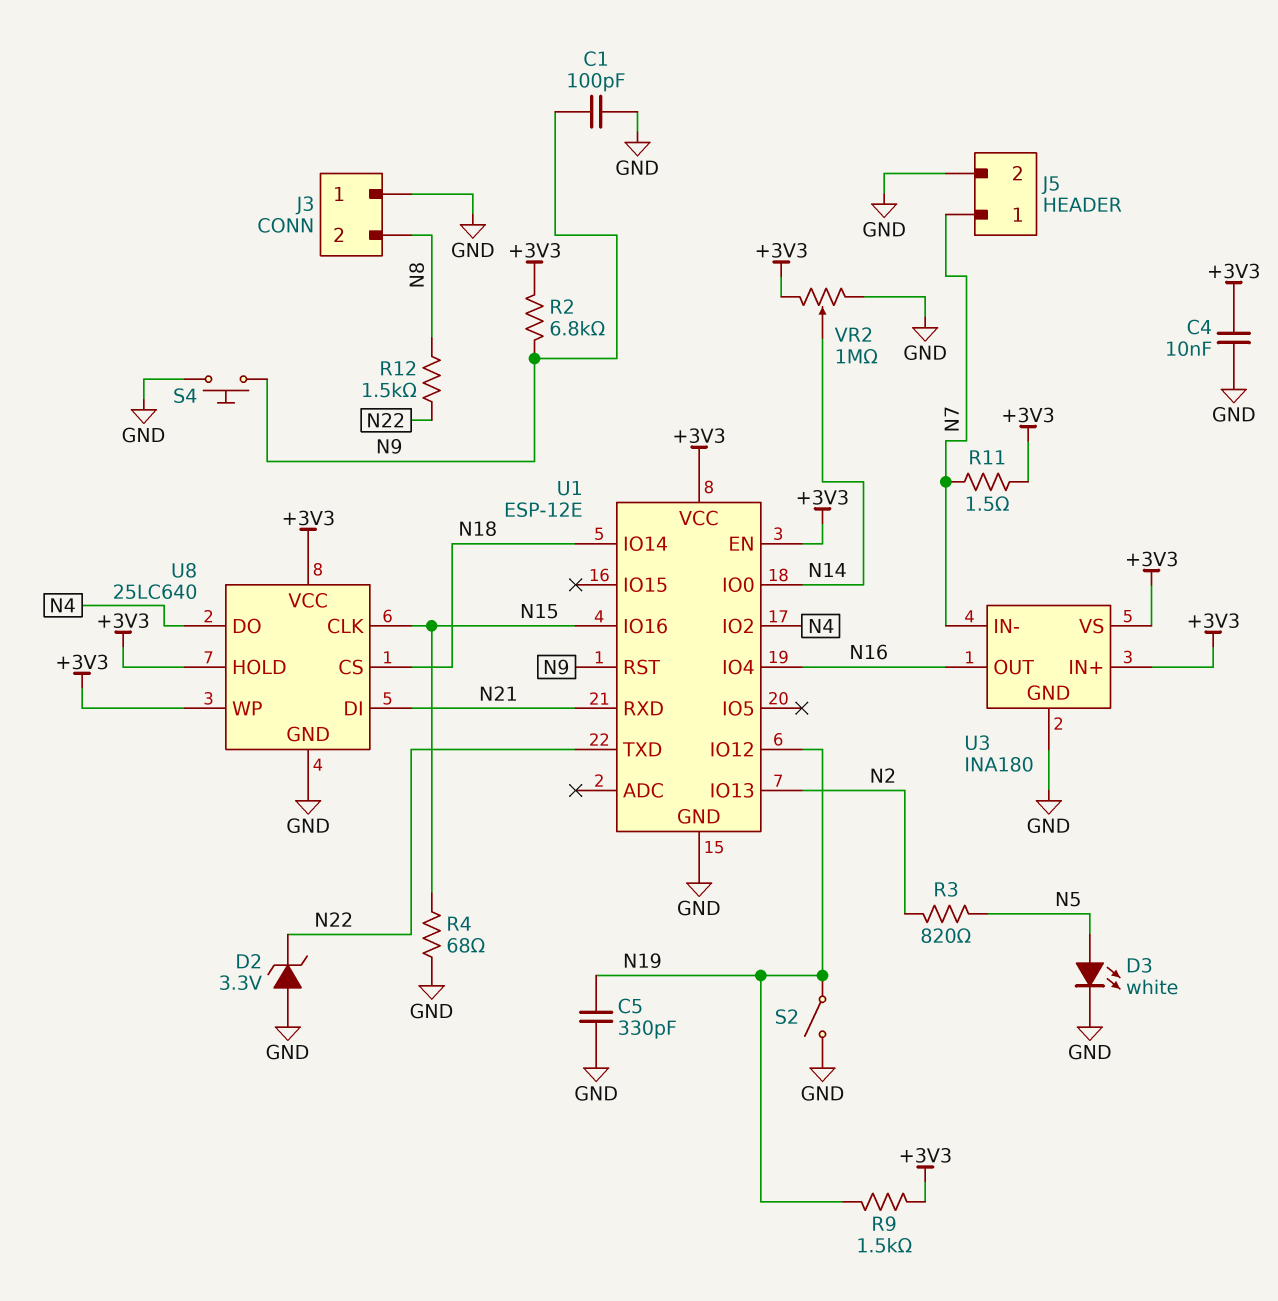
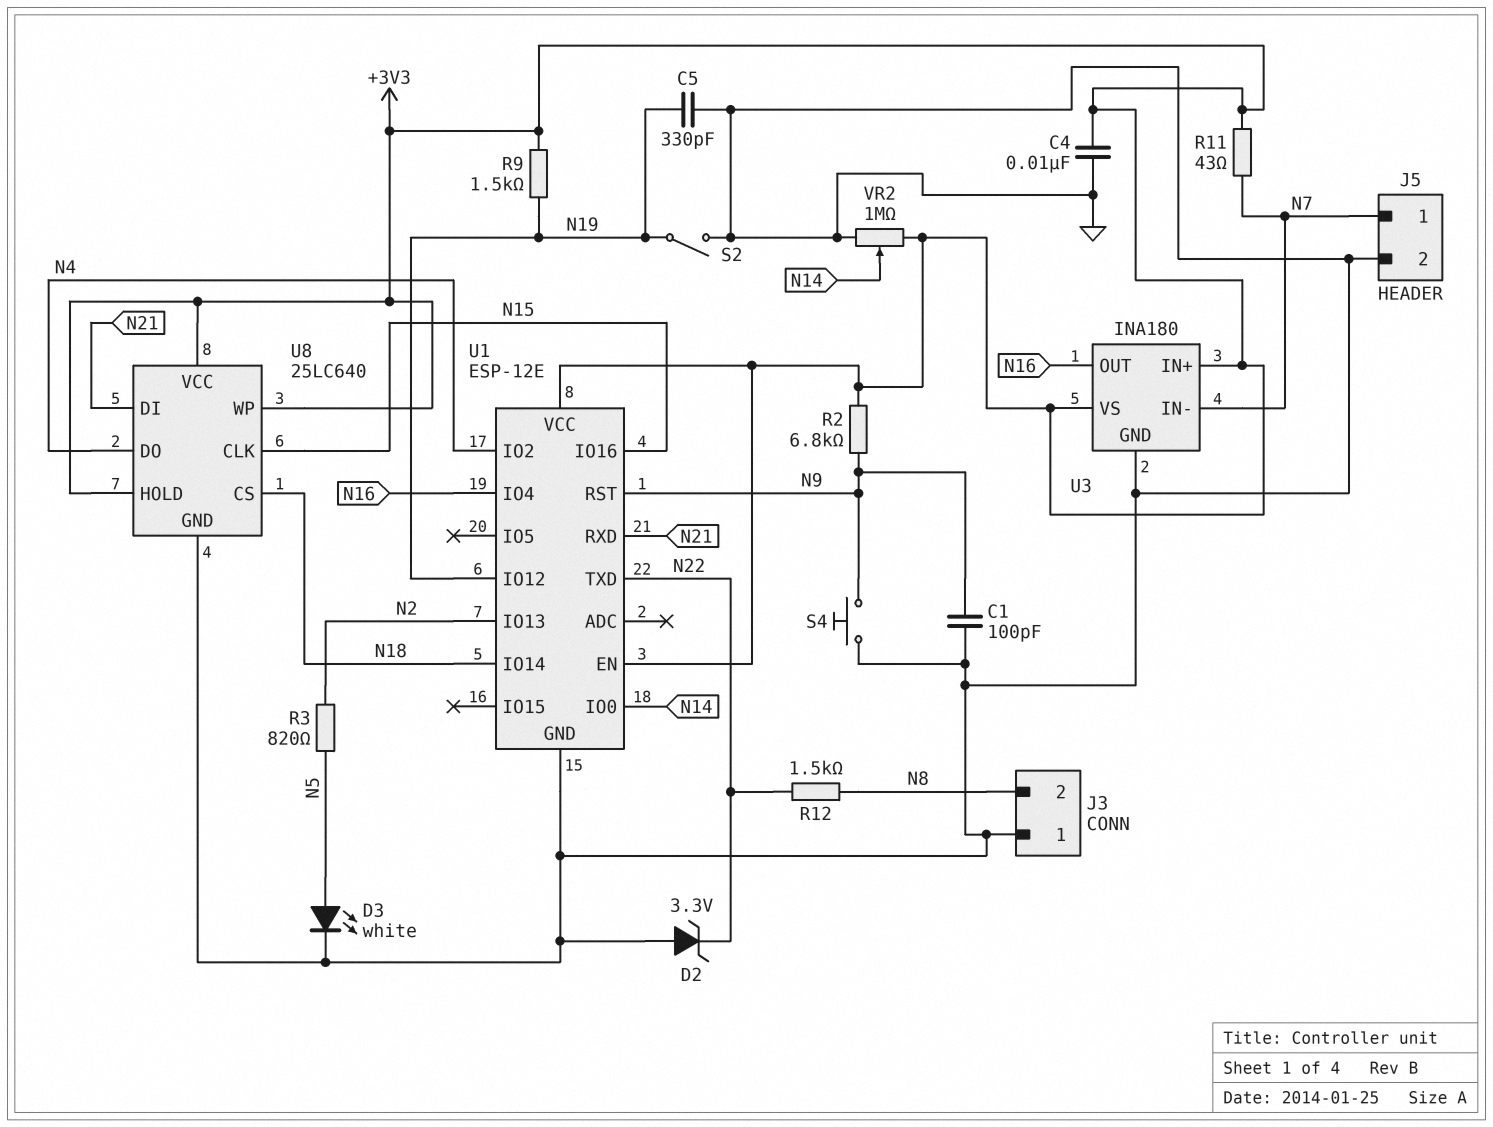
R4: 68 (GND, N15) -> none
R11: 1.5 (+3V3, N7) -> 43 (+3V3, N7)

